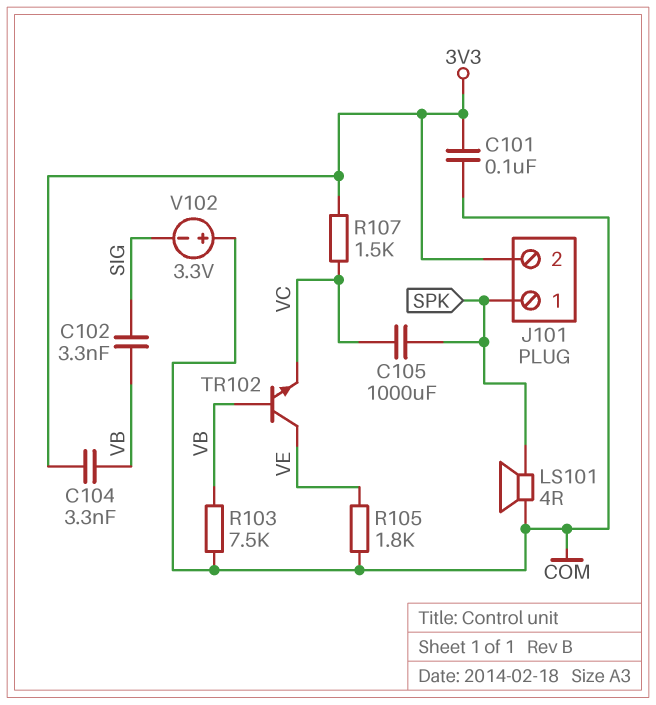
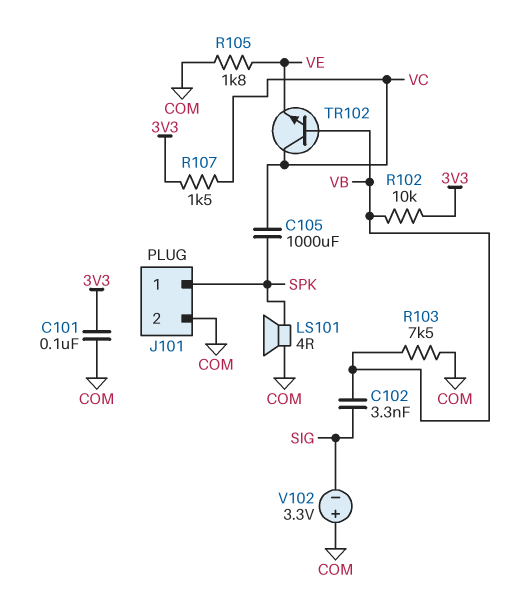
C104: 3.3nF (3V3, VB) -> none
J101 pin 2: 3V3 -> COM
R102: none -> 10k (3V3, VB)
TR102: NPN (B VB, C VE, E VC) -> NPN (B VB, C VC, E VE)

